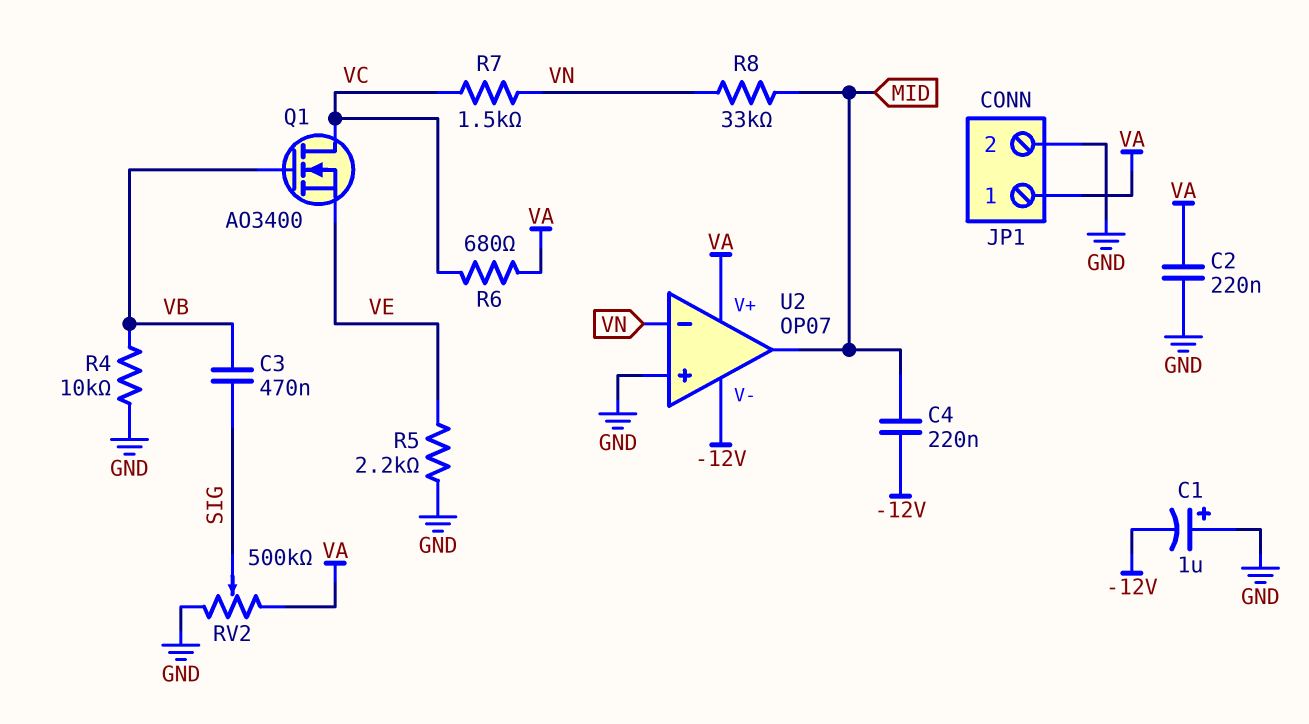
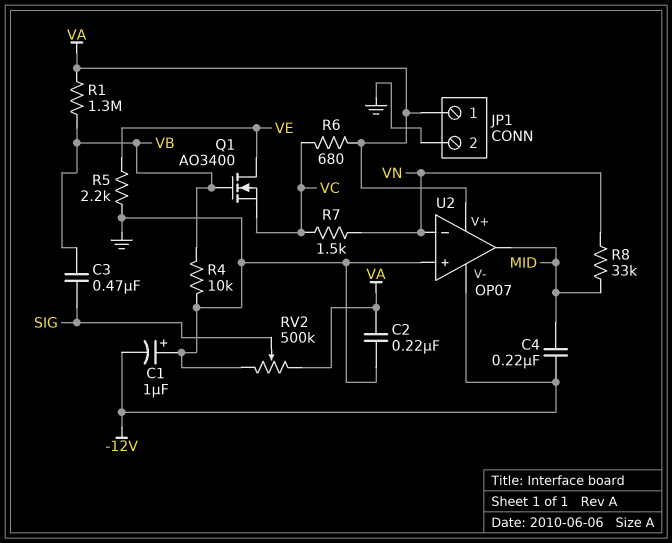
Q1: NMOS AO3400 (G VB, D VC, S VE) -> NMOS AO3400 (G VB, D VE, S VC)
R1: none -> 1.3M (VA, VB)

